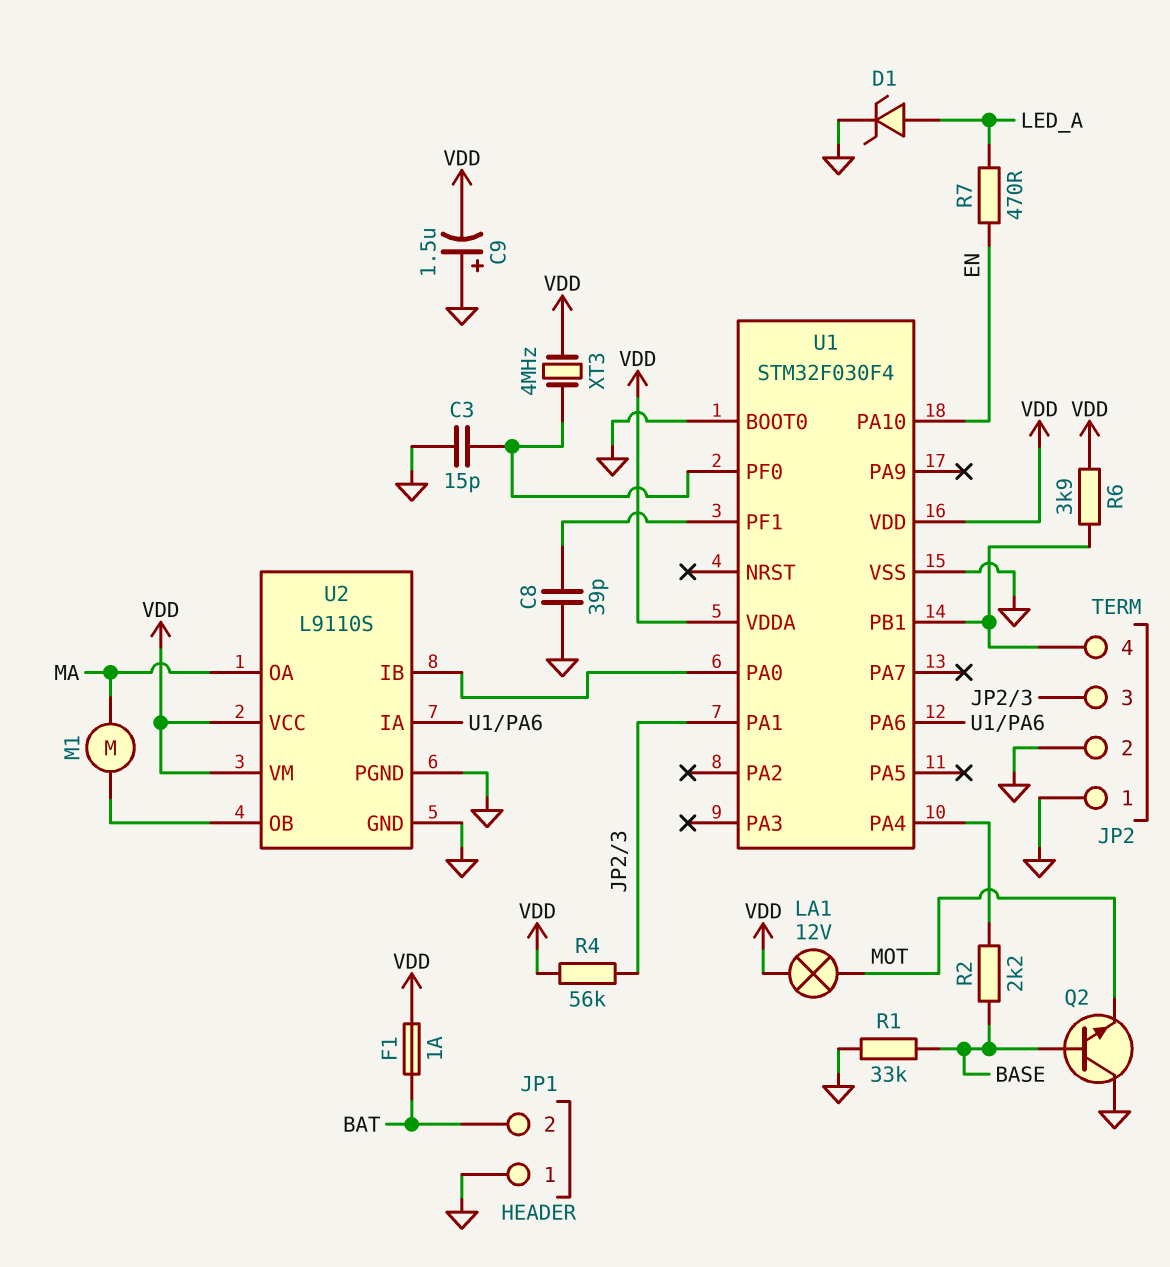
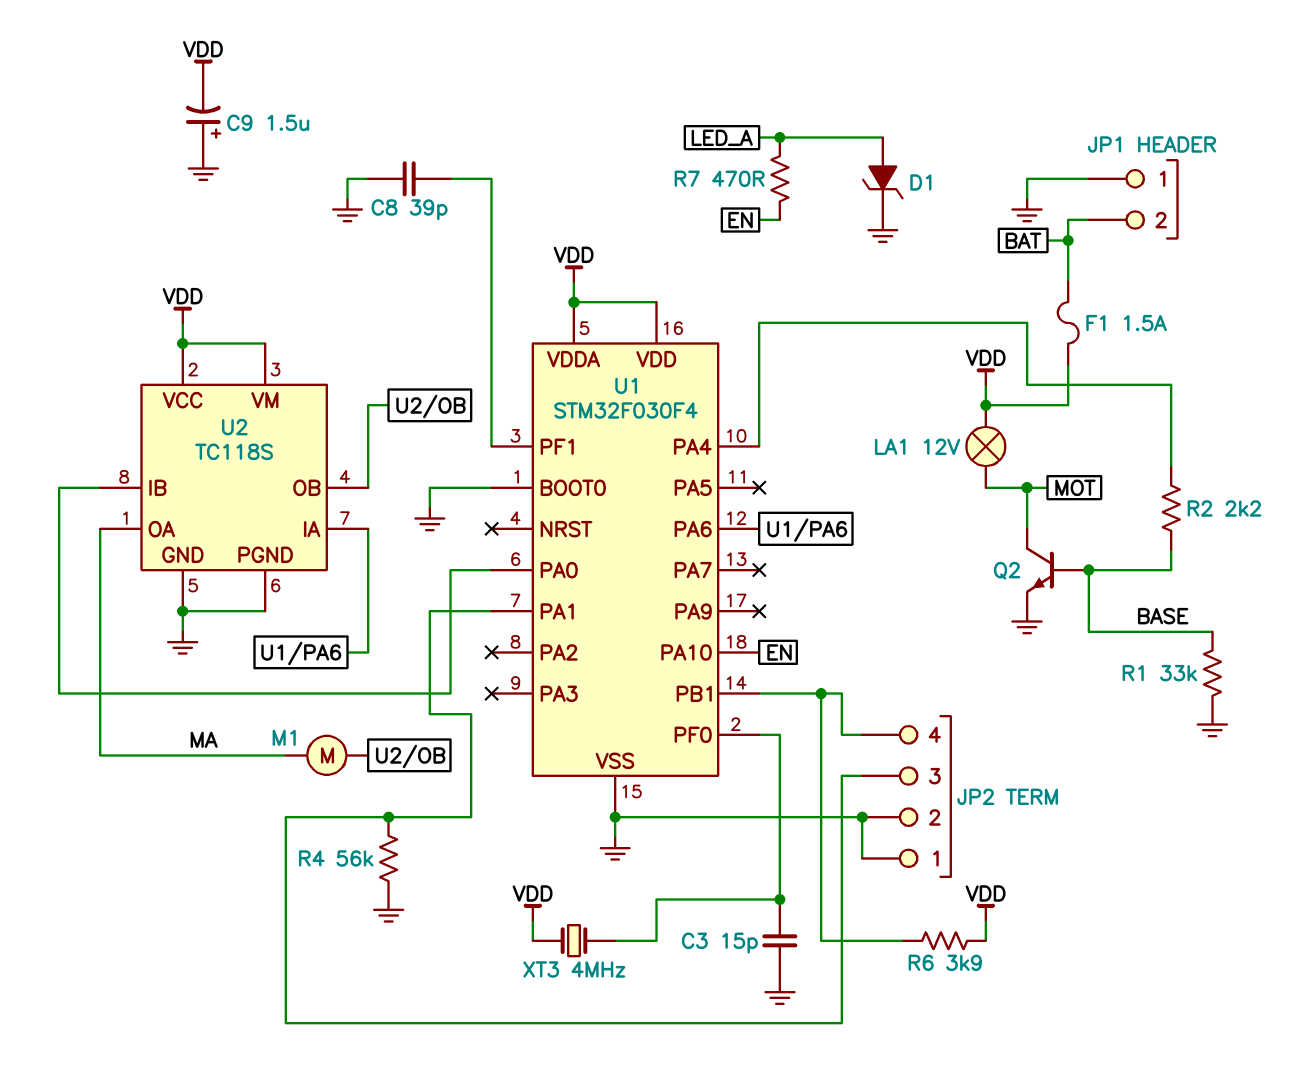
F1: 1A (BAT, VDD) -> 1.5A (BAT, VDD)
Q2: NPN (B BASE, C GND, E MOT) -> NPN (B BASE, C MOT, E GND)
R4: 56k (JP2/3, VDD) -> 56k (GND, JP2/3)
U2: L9110S -> TC118S

